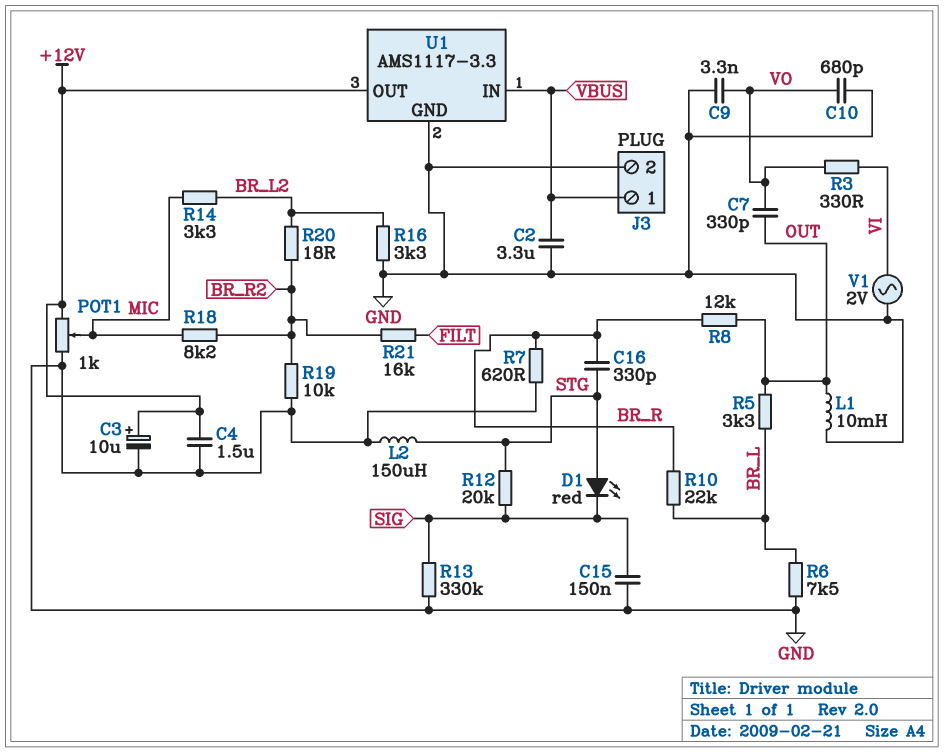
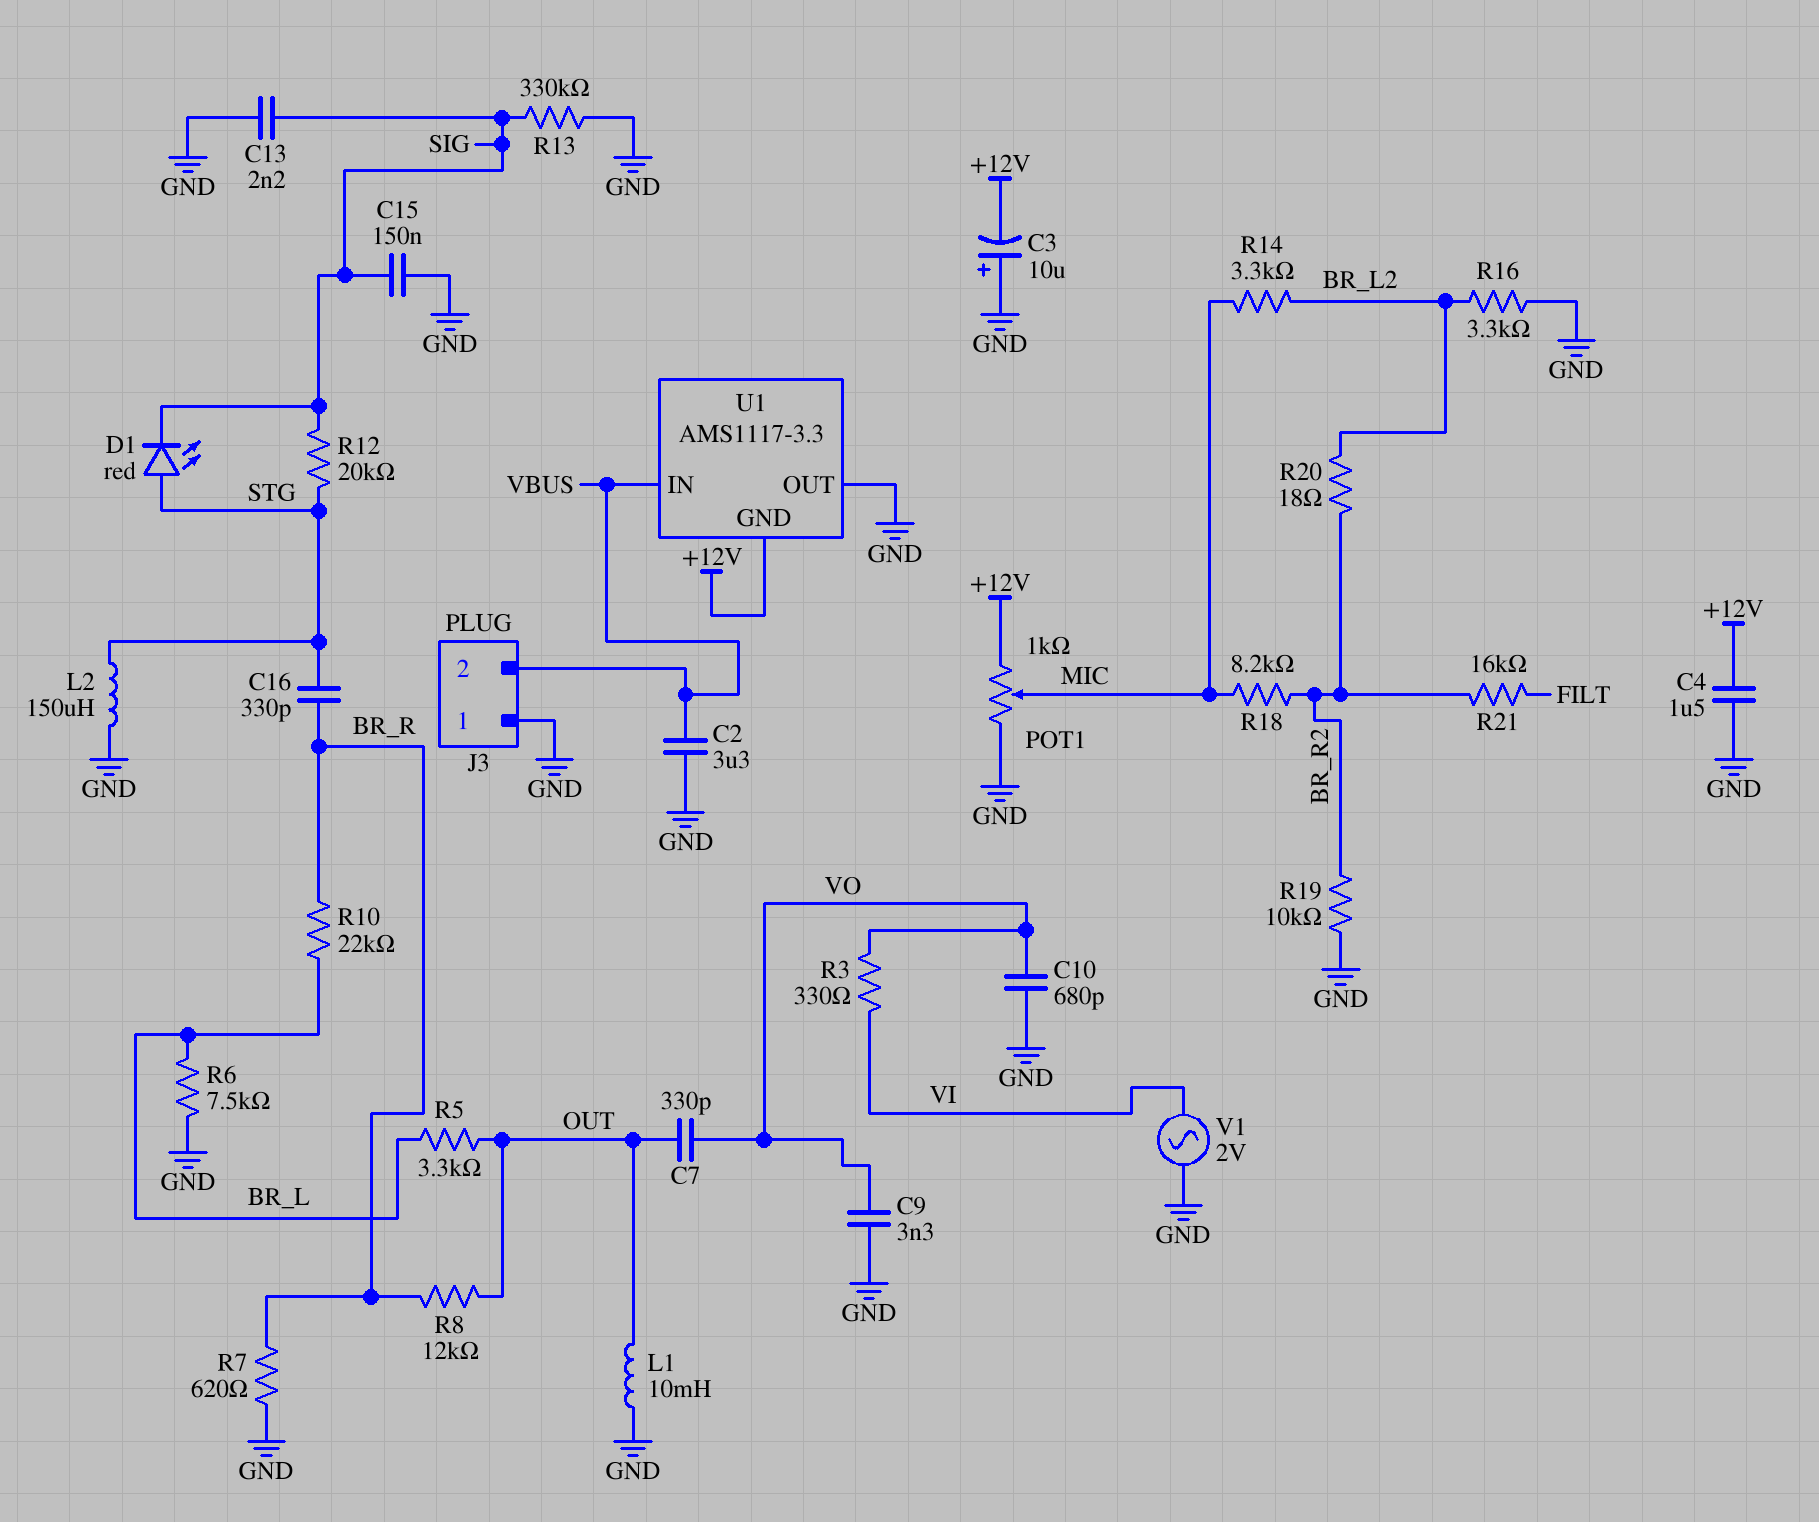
C3: 10uF (plus +12V, minus GND) -> 10uF (plus GND, minus +12V)
C13: none -> 2.2nF (GND, SIG)
J3 pin 1: VBUS -> GND
J3 pin 2: GND -> VBUS
U1 pin GND: GND -> +12V
U1 pin OUT: +12V -> GND

